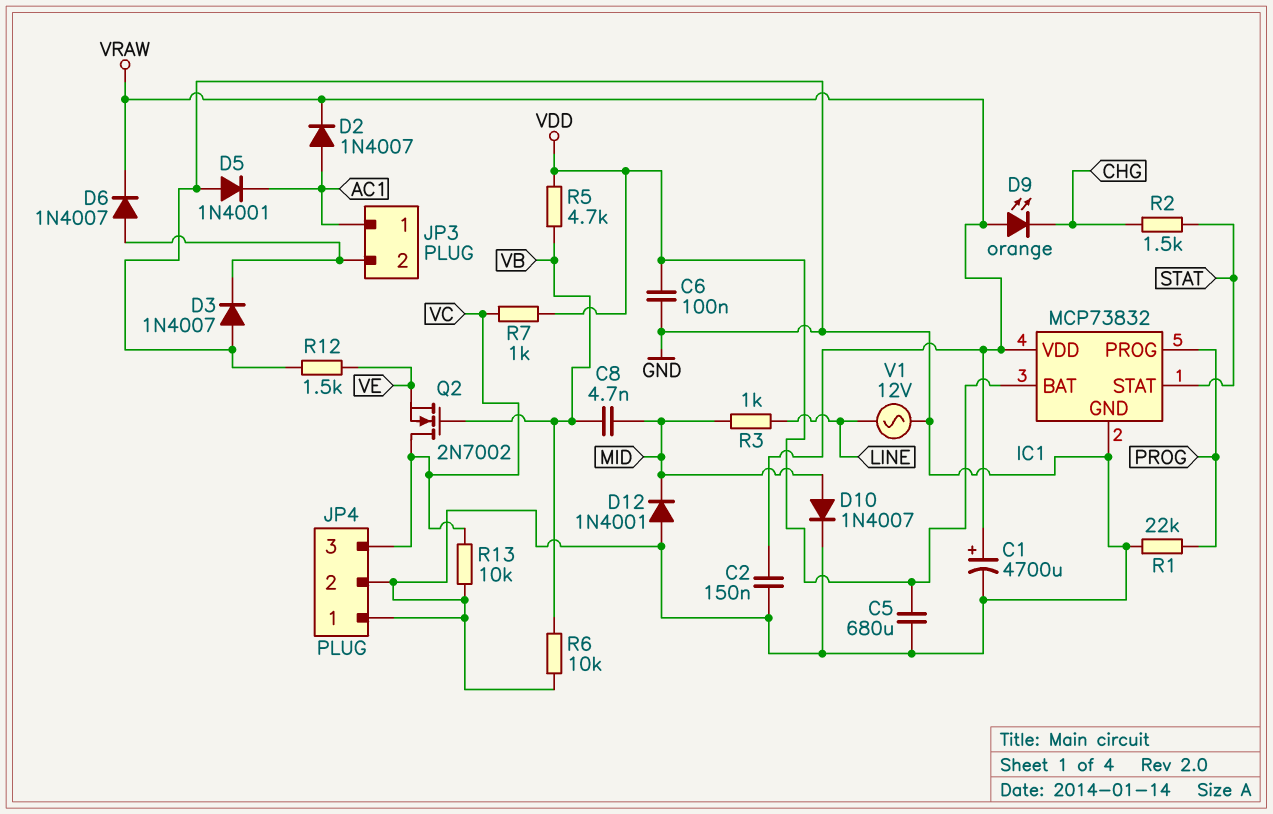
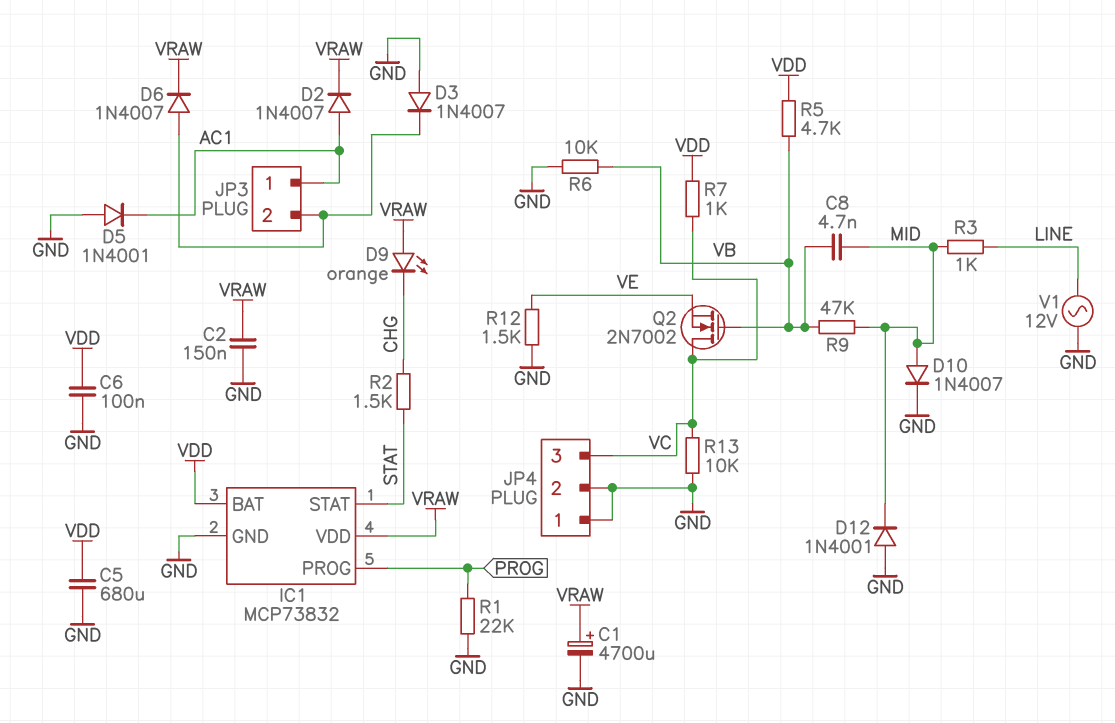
R9: none -> 47k (MID, VB)

